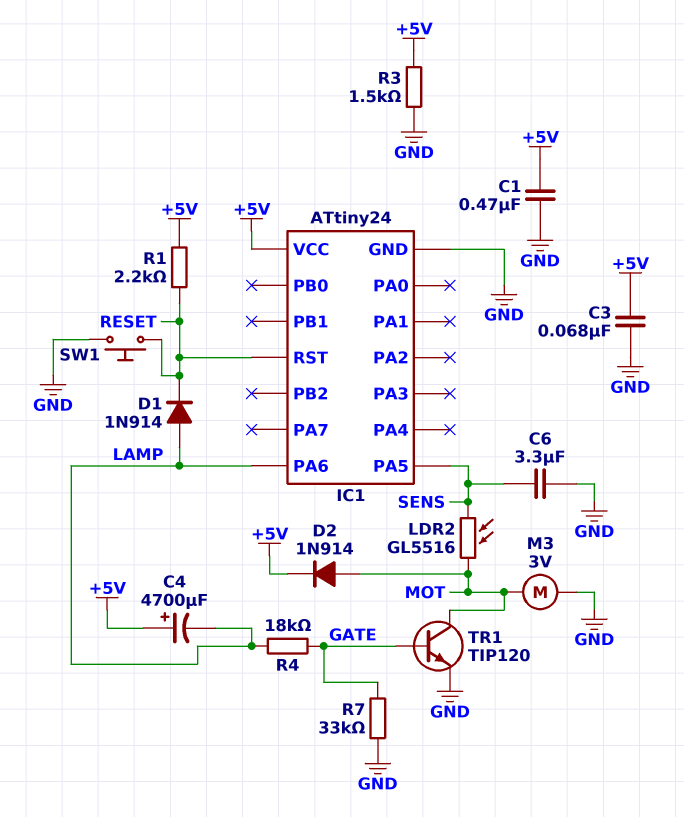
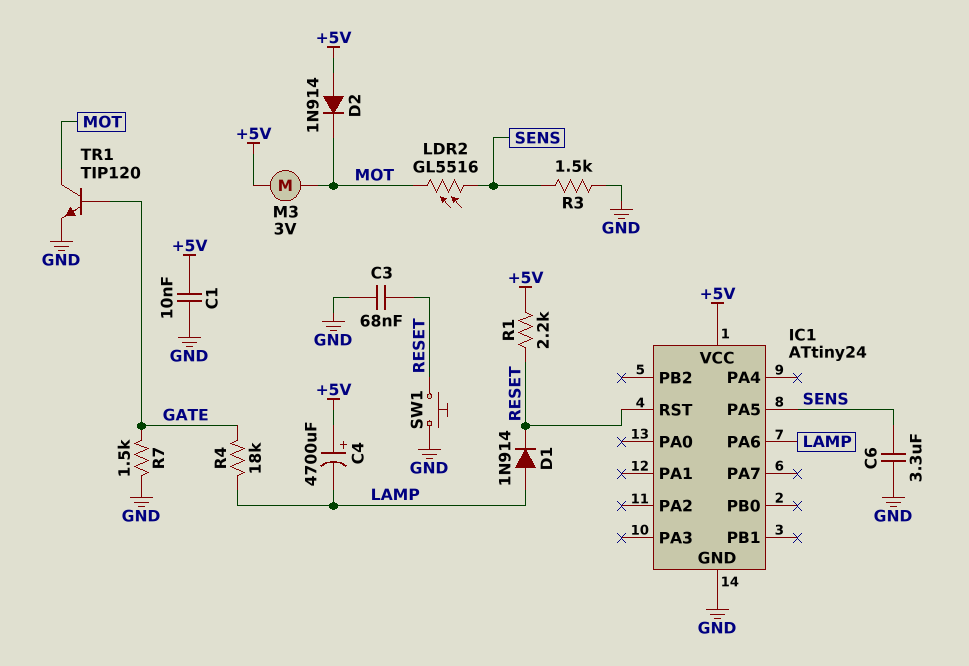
C1: 470nF (+5V, GND) -> 10nF (+5V, GND)
C3: 68nF (+5V, GND) -> 68nF (GND, RESET)
D2: diode 1N914 (A MOT, K +5V) -> diode 1N914 (A +5V, K MOT)
M3: motor 3V (GND, MOT) -> motor 3V (+5V, MOT)
R3: 1.5k (+5V, GND) -> 1.5k (GND, SENS)
R7: 33k (GATE, GND) -> 1.5k (GATE, GND)

